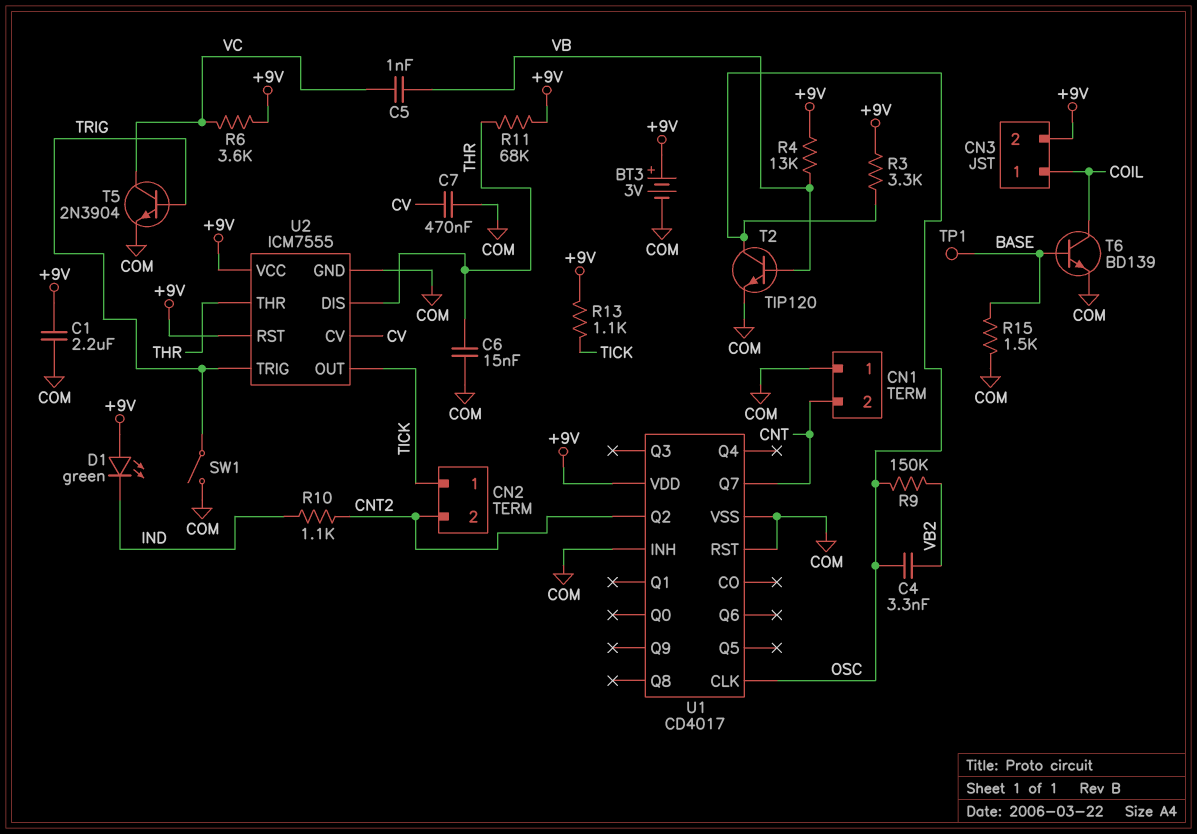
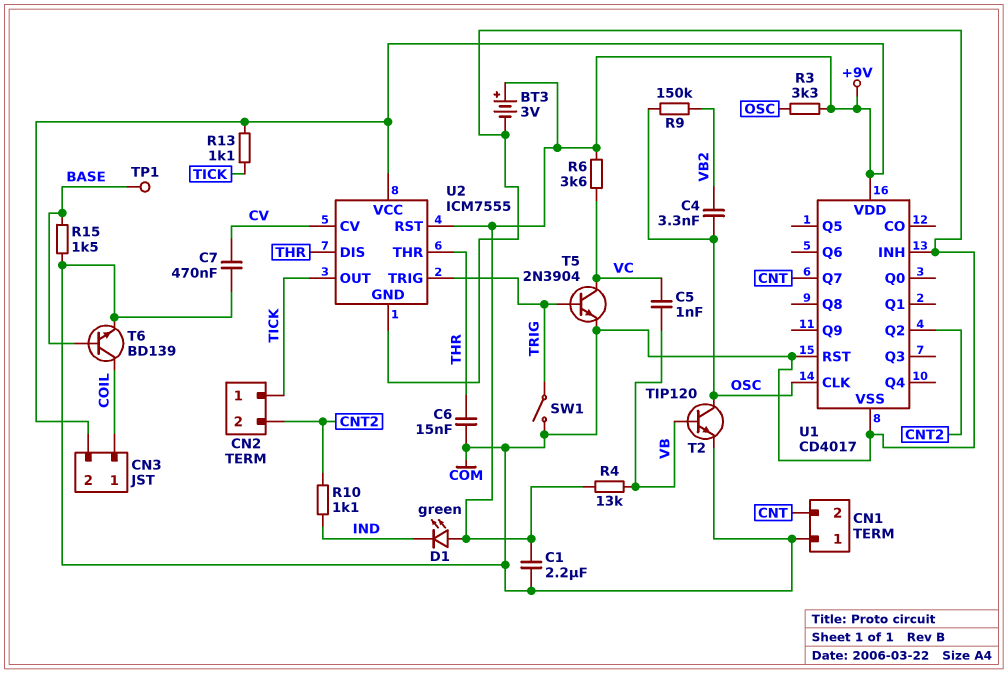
R11: 68k (+9V, THR) -> none

